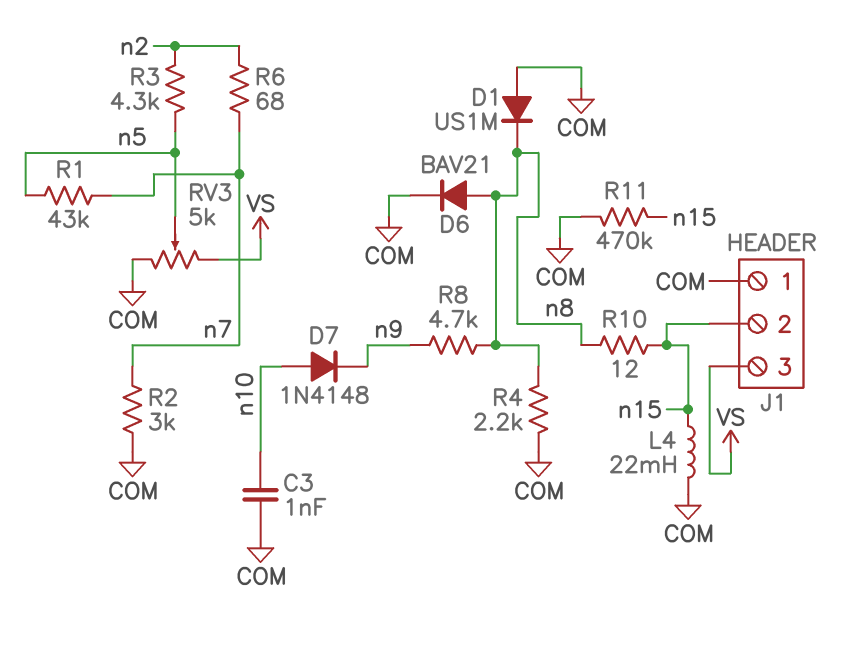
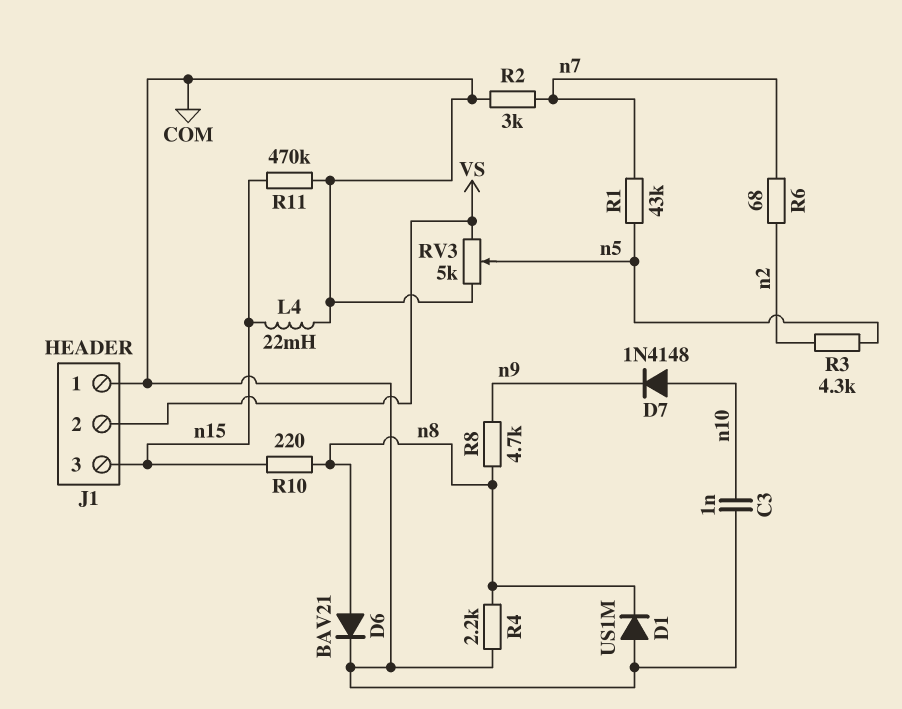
J1 pin 2: n15 -> VS
J1 pin 3: VS -> n15
R10: 12 (n8, n15) -> 220 (n8, n15)

